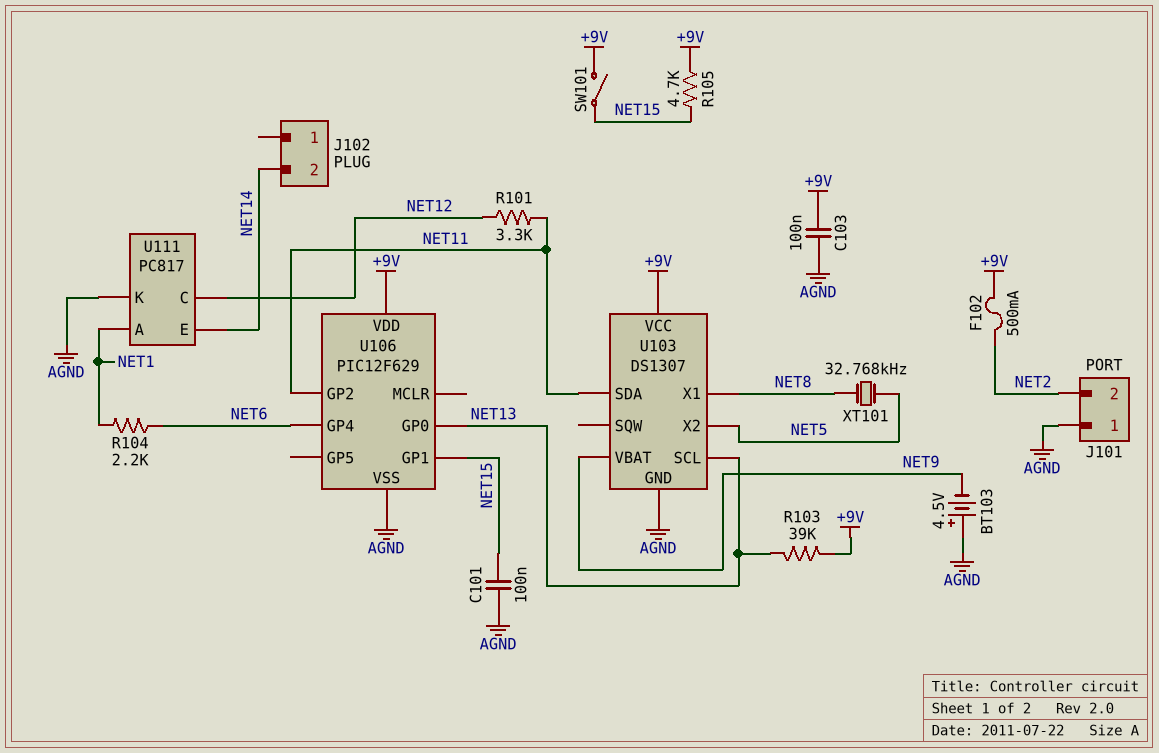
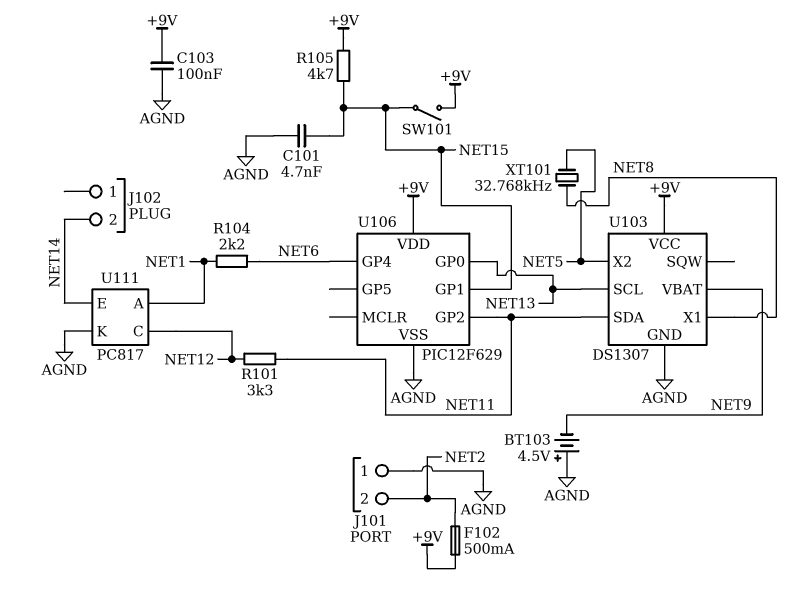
C101: 100nF (AGND, NET15) -> 4.7nF (AGND, NET15)
R103: 39k (+9V, NET13) -> none

